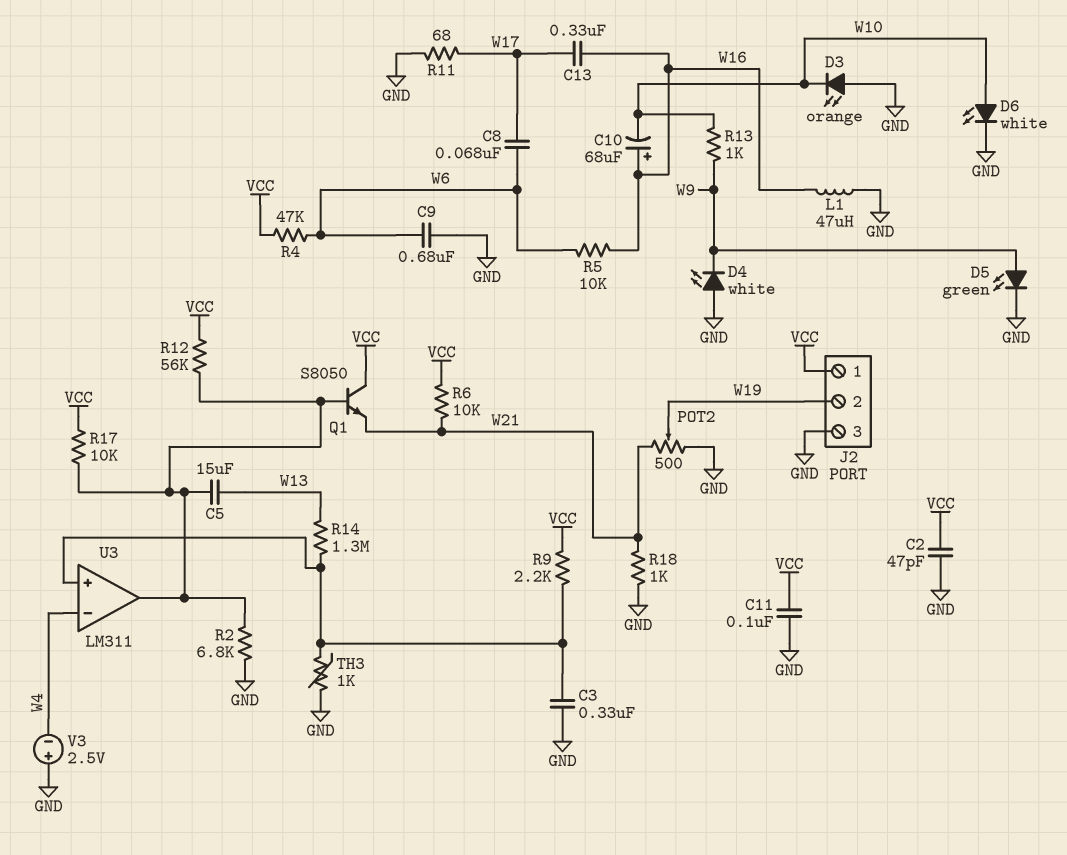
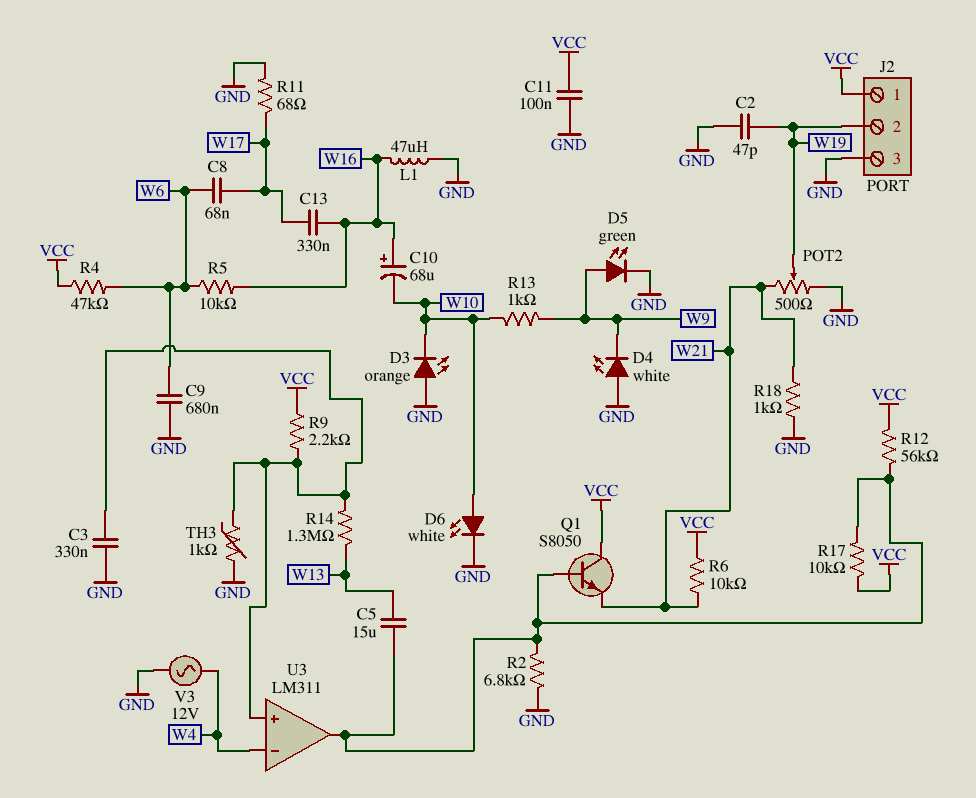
C2: 47pF (GND, VCC) -> 47pF (GND, W19)
V3: 2.5V (plus GND, minus W4) -> AC 12V (GND, W4)

